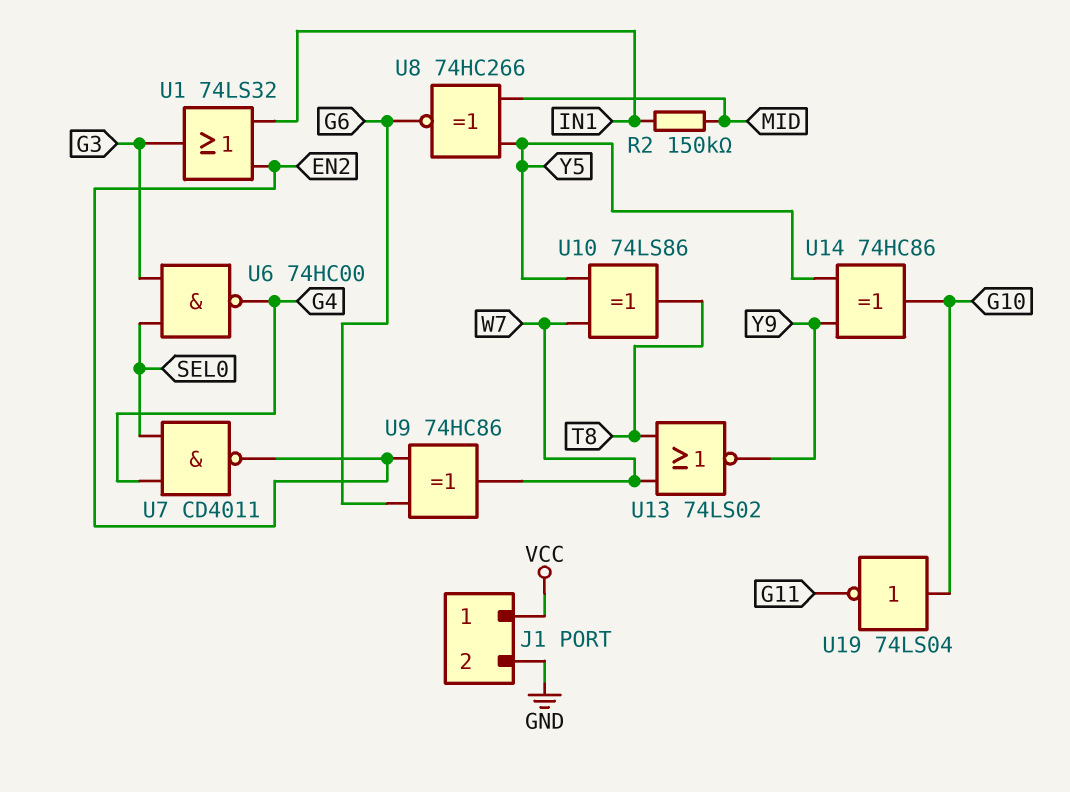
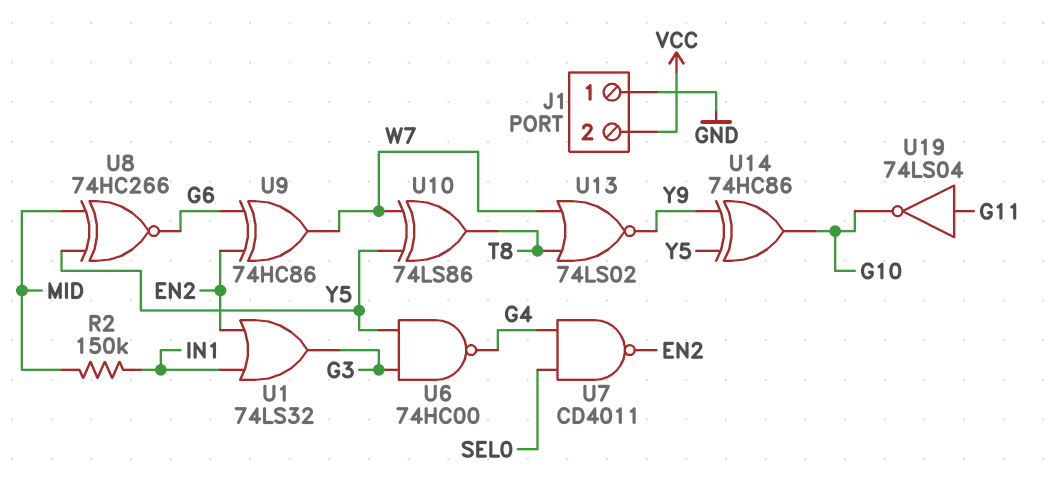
J1 pin 1: VCC -> GND
J1 pin 2: GND -> VCC
U6: NAND 74HC00 (in G3, in SEL0, out G4) -> NAND 74HC00 (in G3, in Y5, out G4)
U19: NOT 74LS04 (in G10, out G11) -> NOT 74LS04 (in G11, out G10)

